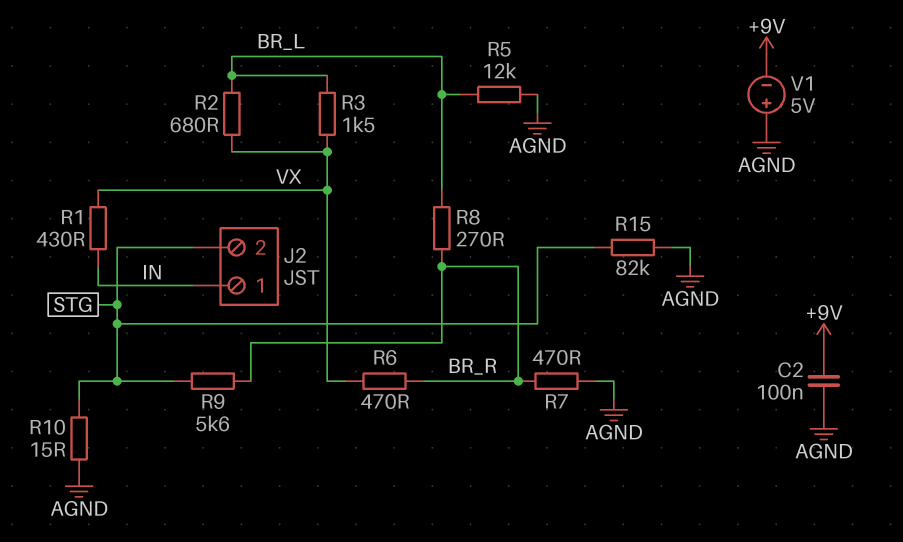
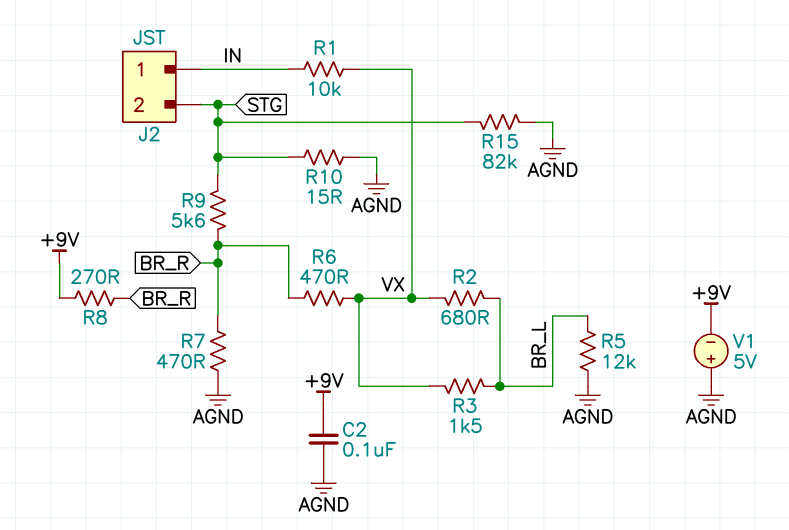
R1: 430 (IN, VX) -> 10k (IN, VX)
R8: 270 (BR_L, BR_R) -> 270 (+9V, BR_R)

